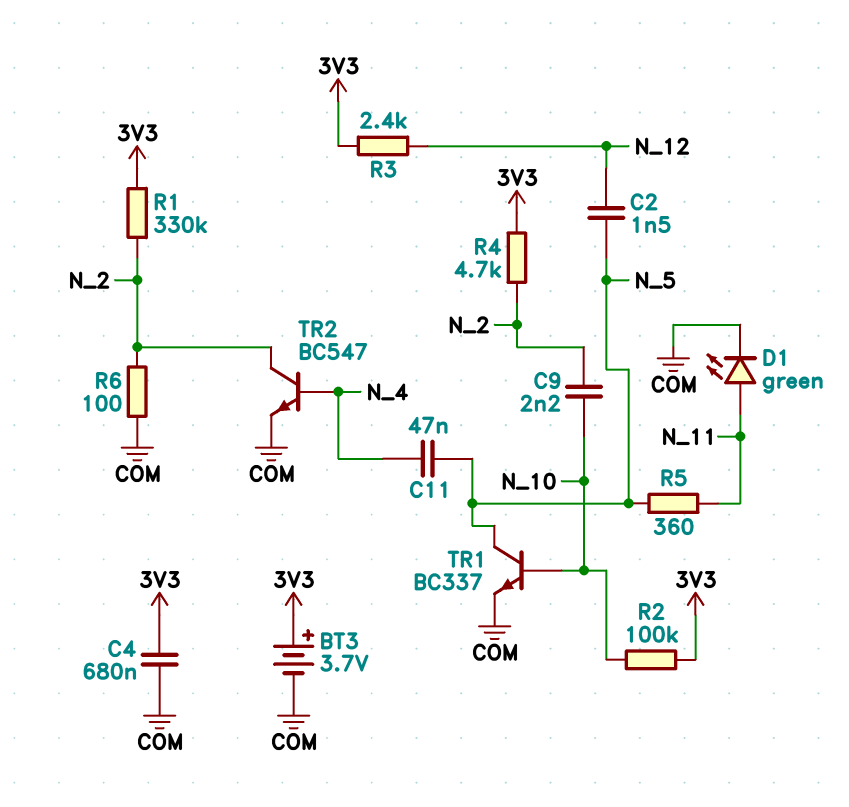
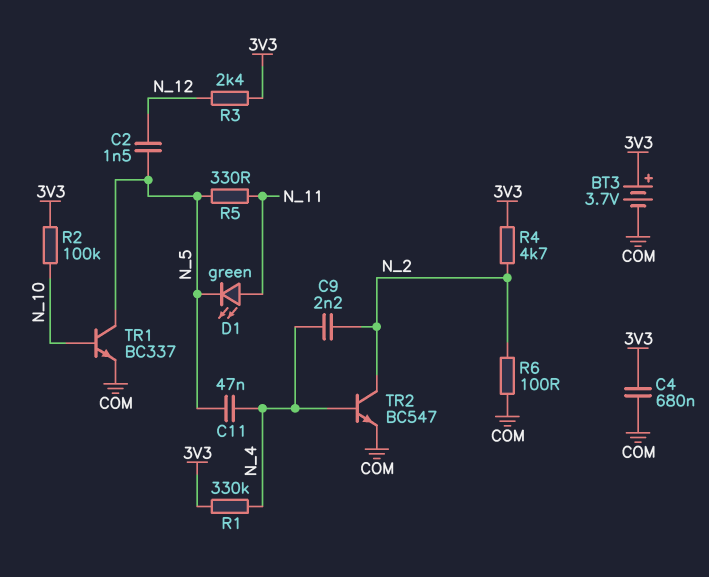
C9: 2.2nF (N_2, N_10) -> 2.2nF (N_2, N_4)
D1: LED green (A N_11, K COM) -> LED green (A N_11, K N_5)
R1: 330k (3V3, N_2) -> 330k (3V3, N_4)
R5: 360 (N_5, N_11) -> 330 (N_5, N_11)

